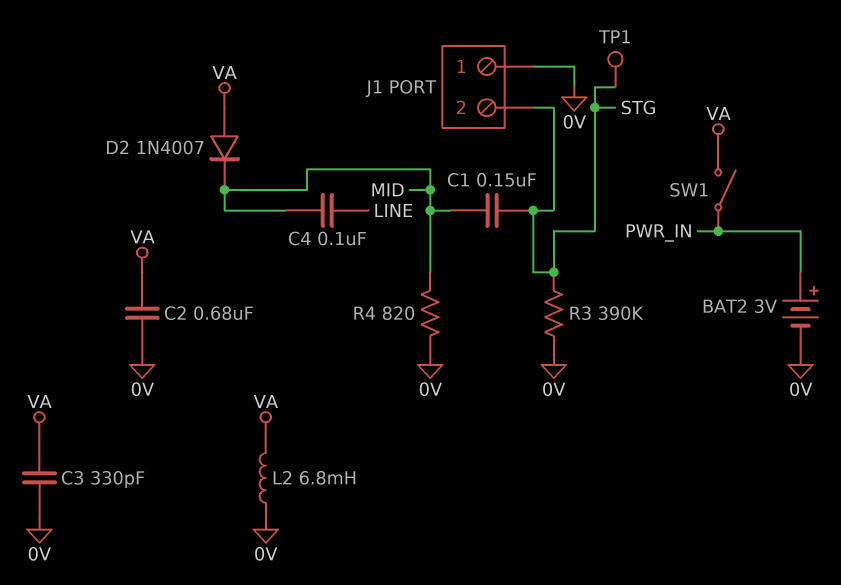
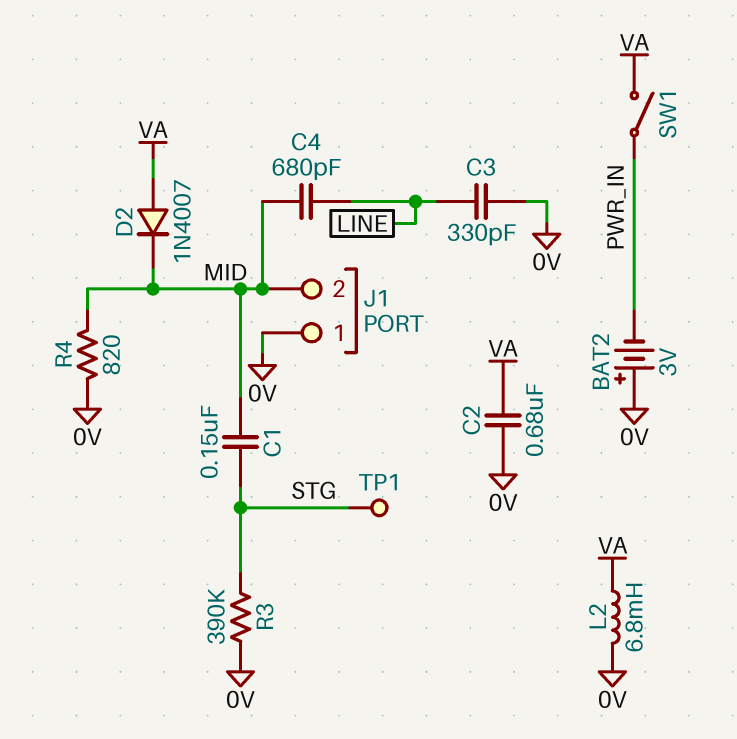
BAT2: 3V (plus PWR_IN, minus 0V) -> 3V (plus 0V, minus PWR_IN)
C3: 330pF (0V, VA) -> 330pF (0V, LINE)
C4: 100nF (LINE, MID) -> 680pF (LINE, MID)
J1 pin 2: STG -> MID

